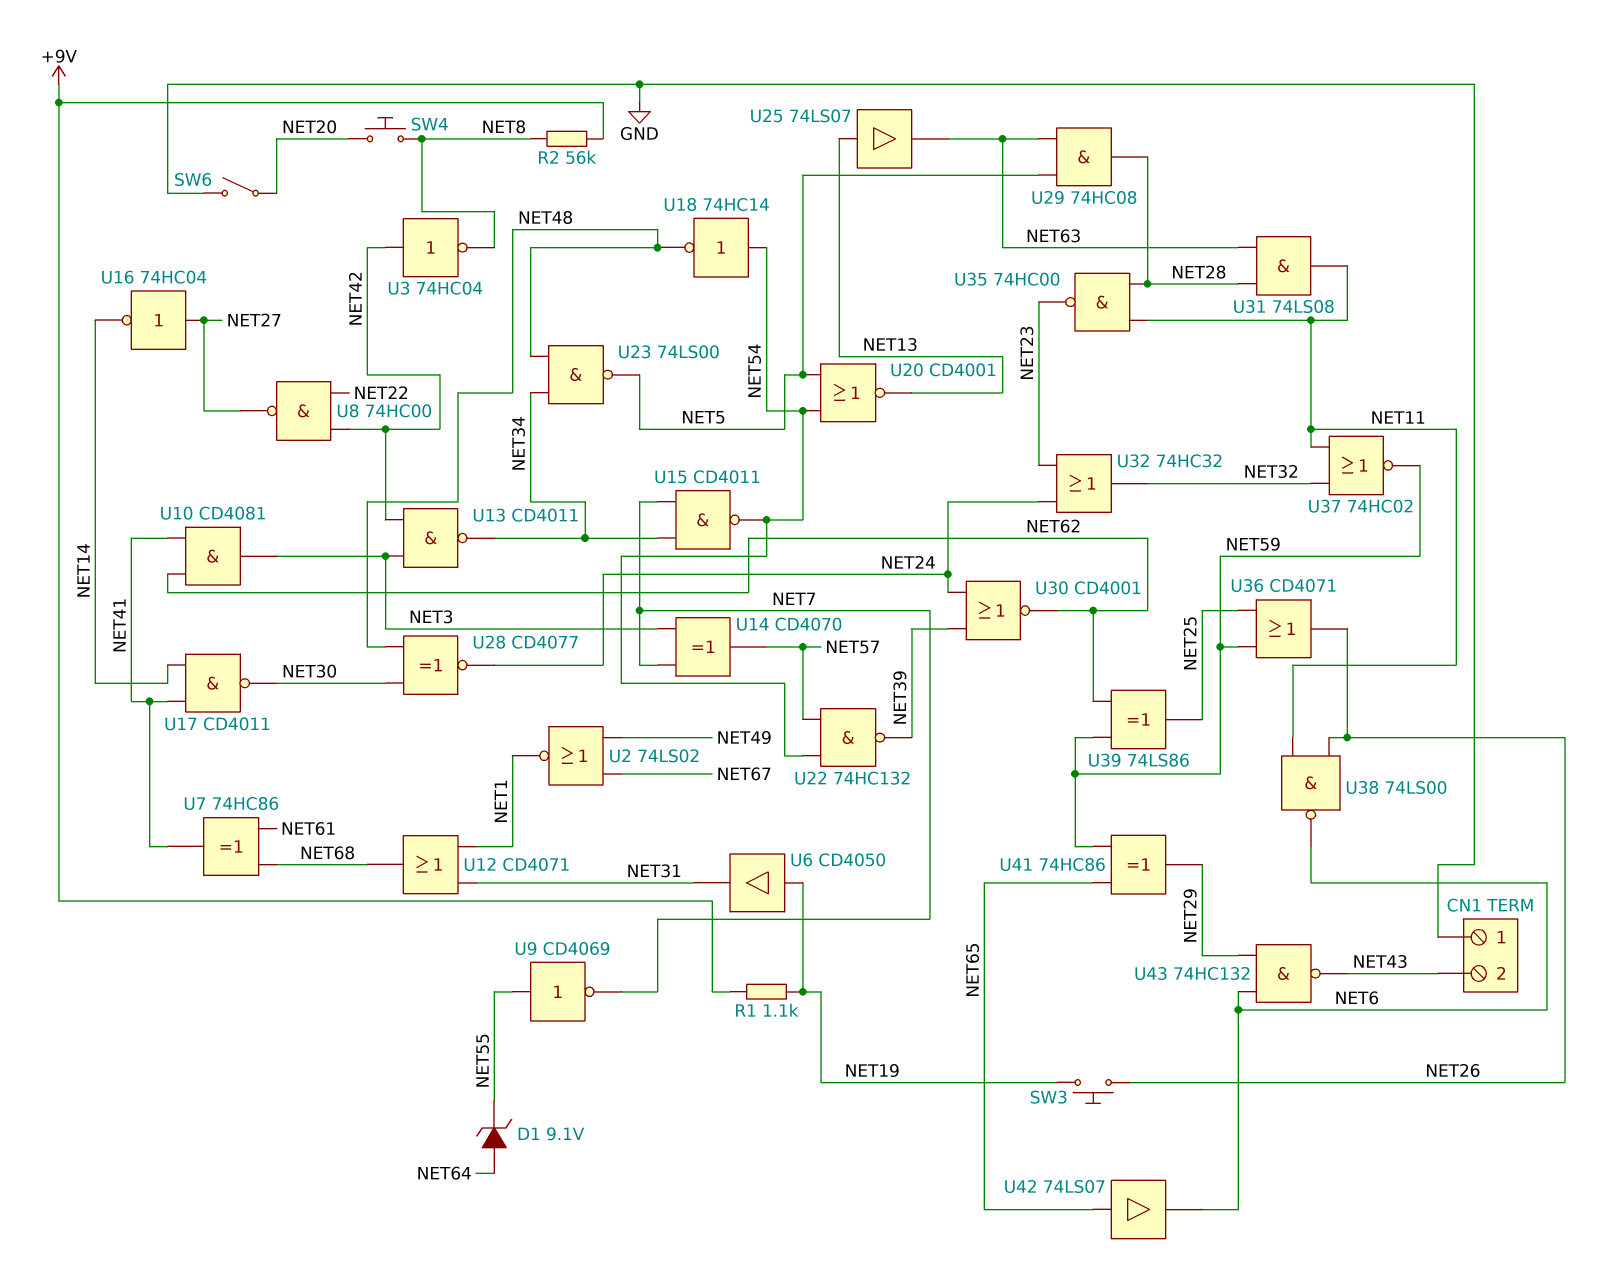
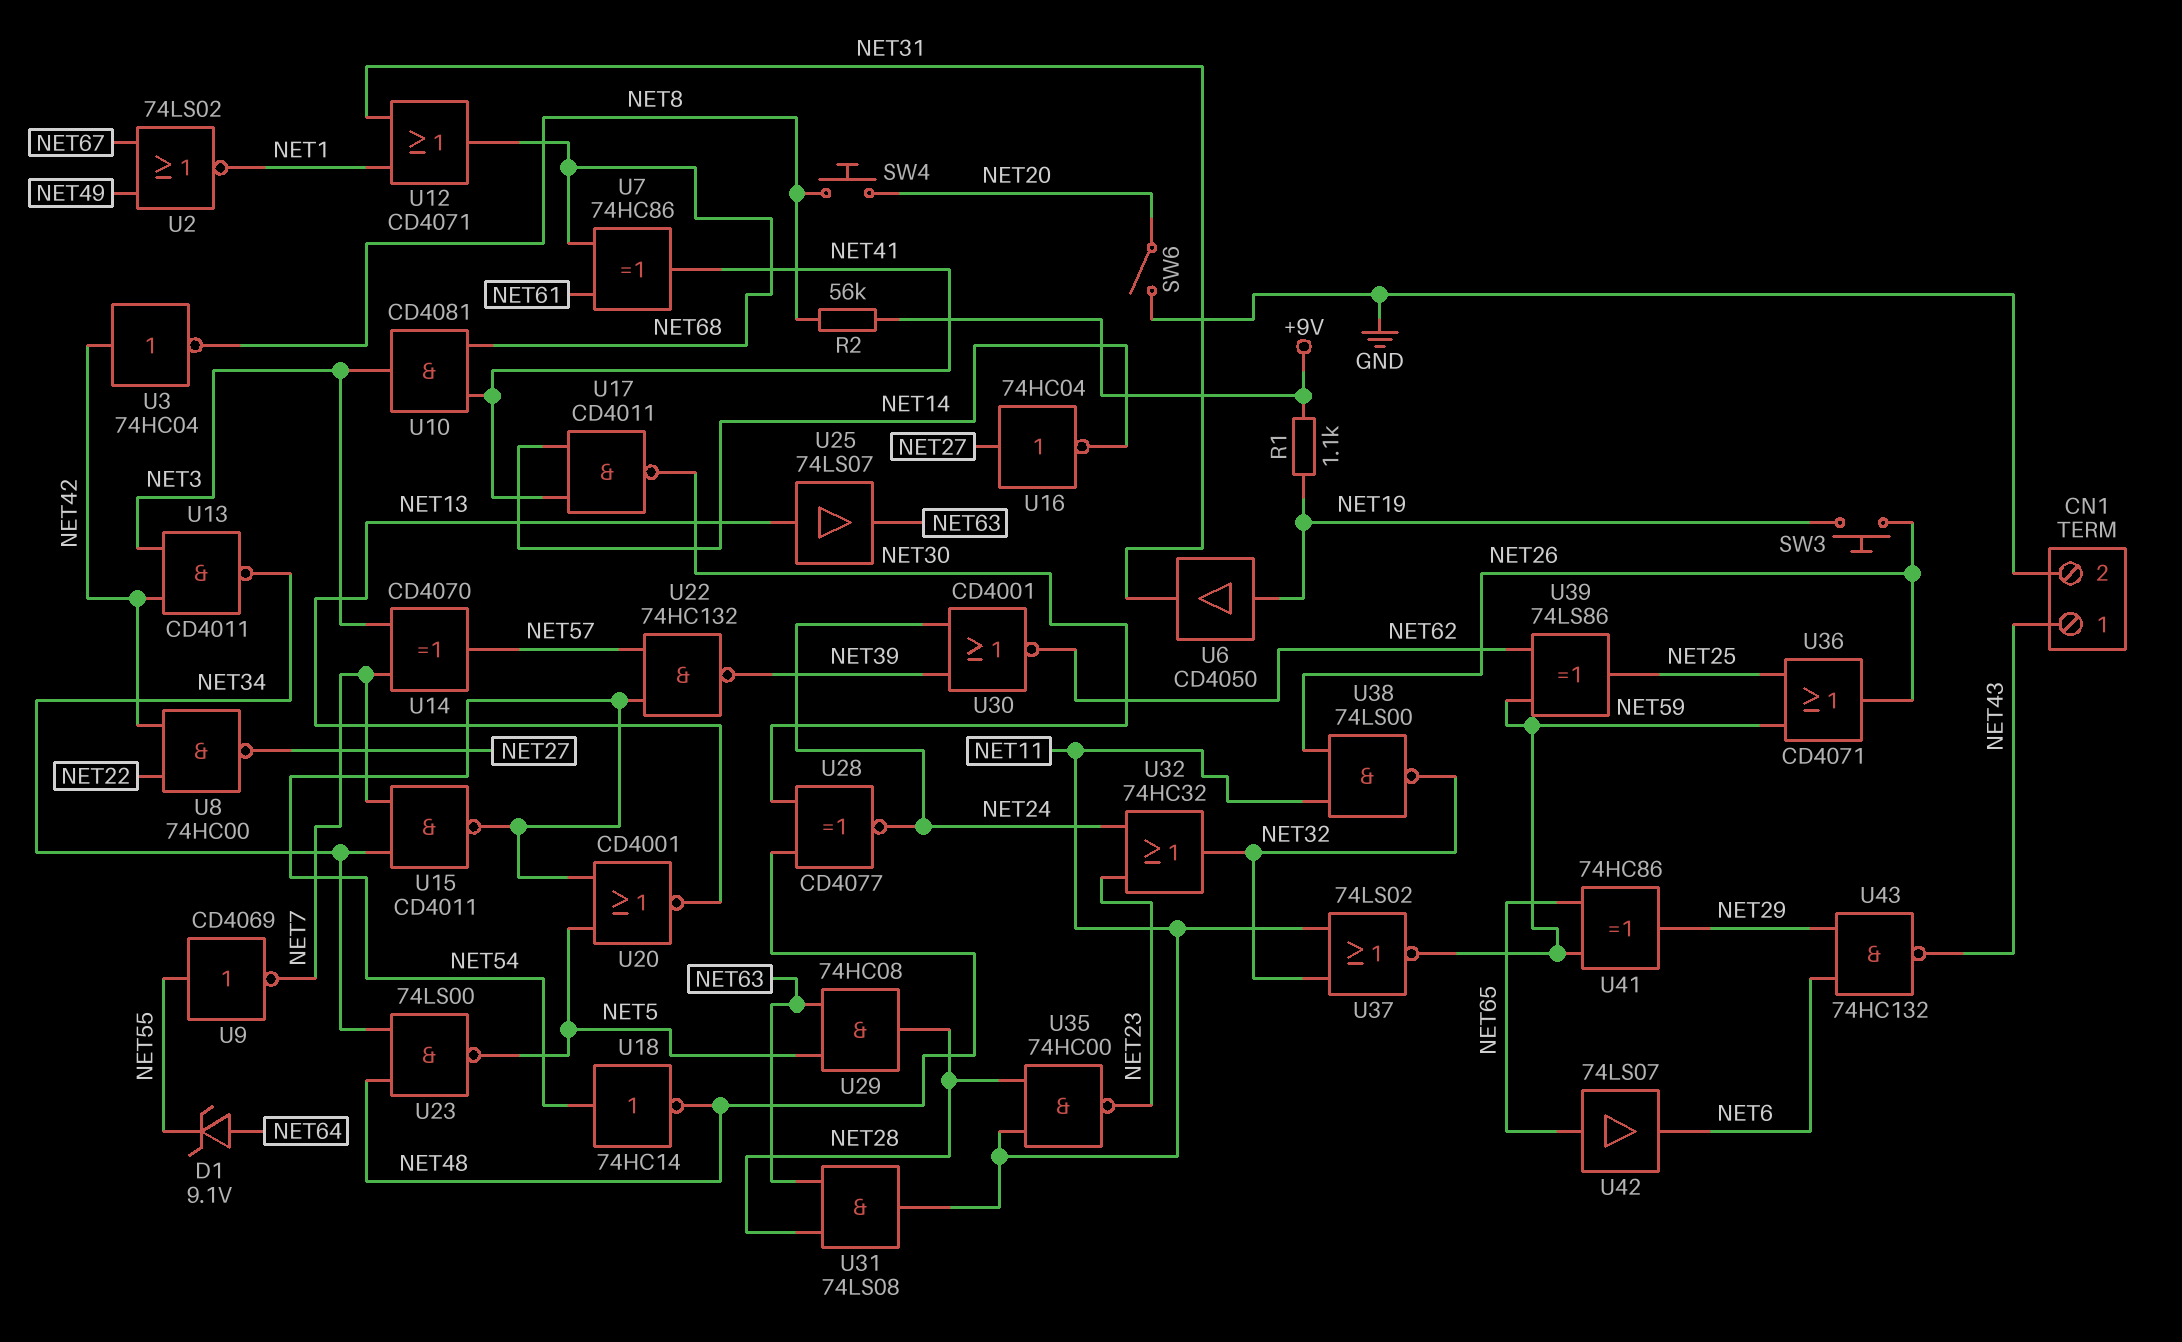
CN1 pin 1: GND -> NET43
CN1 pin 2: NET43 -> GND
U10: AND CD4081 (in NET41, in NET62, out NET3) -> AND CD4081 (in NET41, in NET68, out NET3)
U37: NOR 74HC02 (in NET11, in NET32, out NET59) -> NOR 74LS02 (in NET11, in NET32, out NET59)
U38: NAND 74LS00 (in NET11, in NET26, out NET6) -> NAND 74LS00 (in NET11, in NET26, out NET32)

